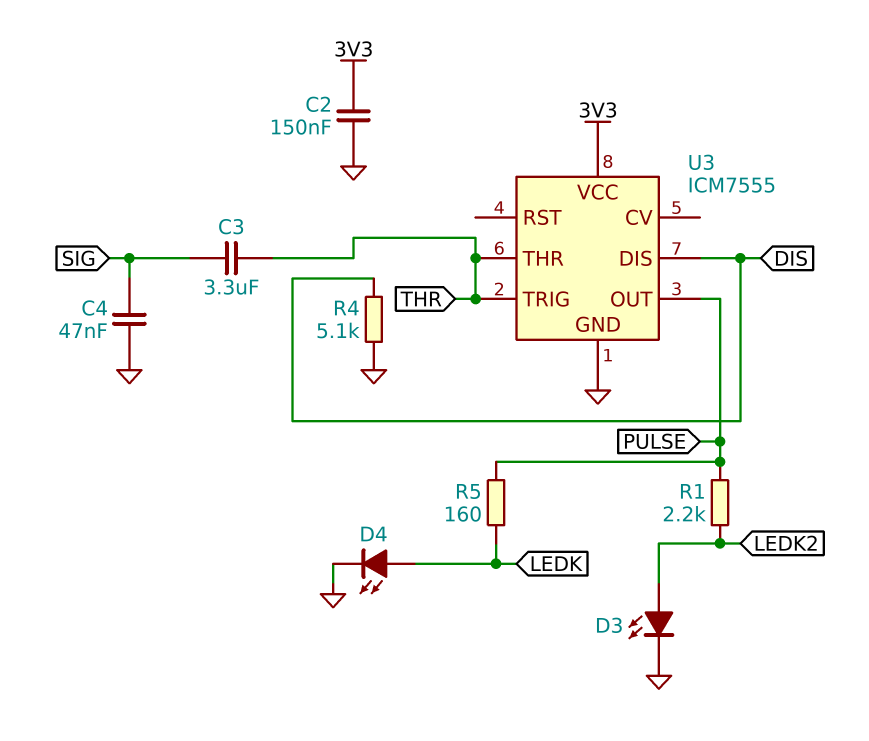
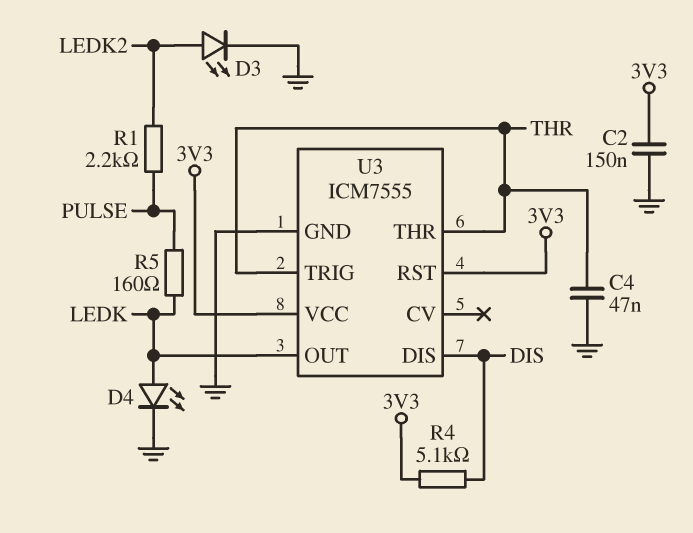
C3: 3.3uF (SIG, THR) -> none
C4: 47nF (GND, SIG) -> 47nF (GND, THR)
R4: 5.1k (DIS, GND) -> 5.1k (3V3, DIS)
U3 pin OUT: PULSE -> LEDK
U3 pin RST: none -> 3V3

